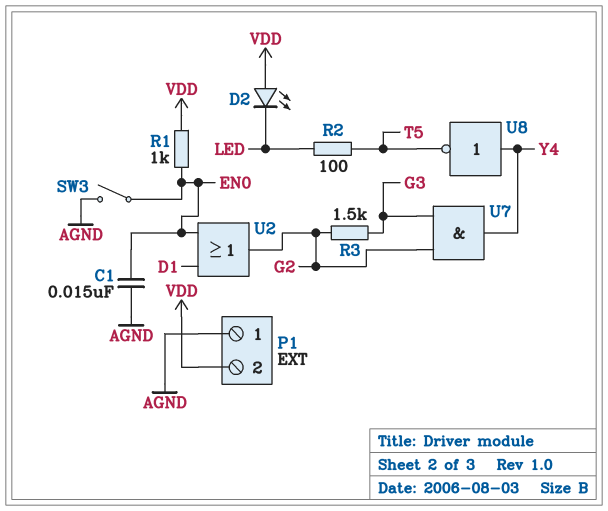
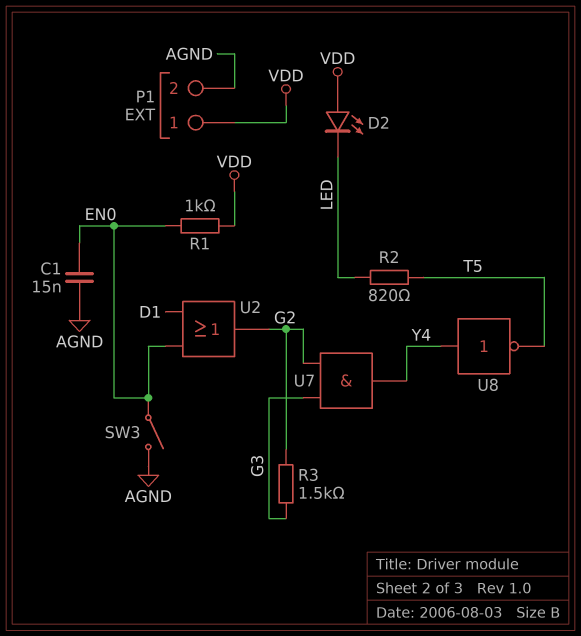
P1 pin 1: AGND -> VDD
P1 pin 2: VDD -> AGND
R2: 100 (LED, T5) -> 820 (LED, T5)

